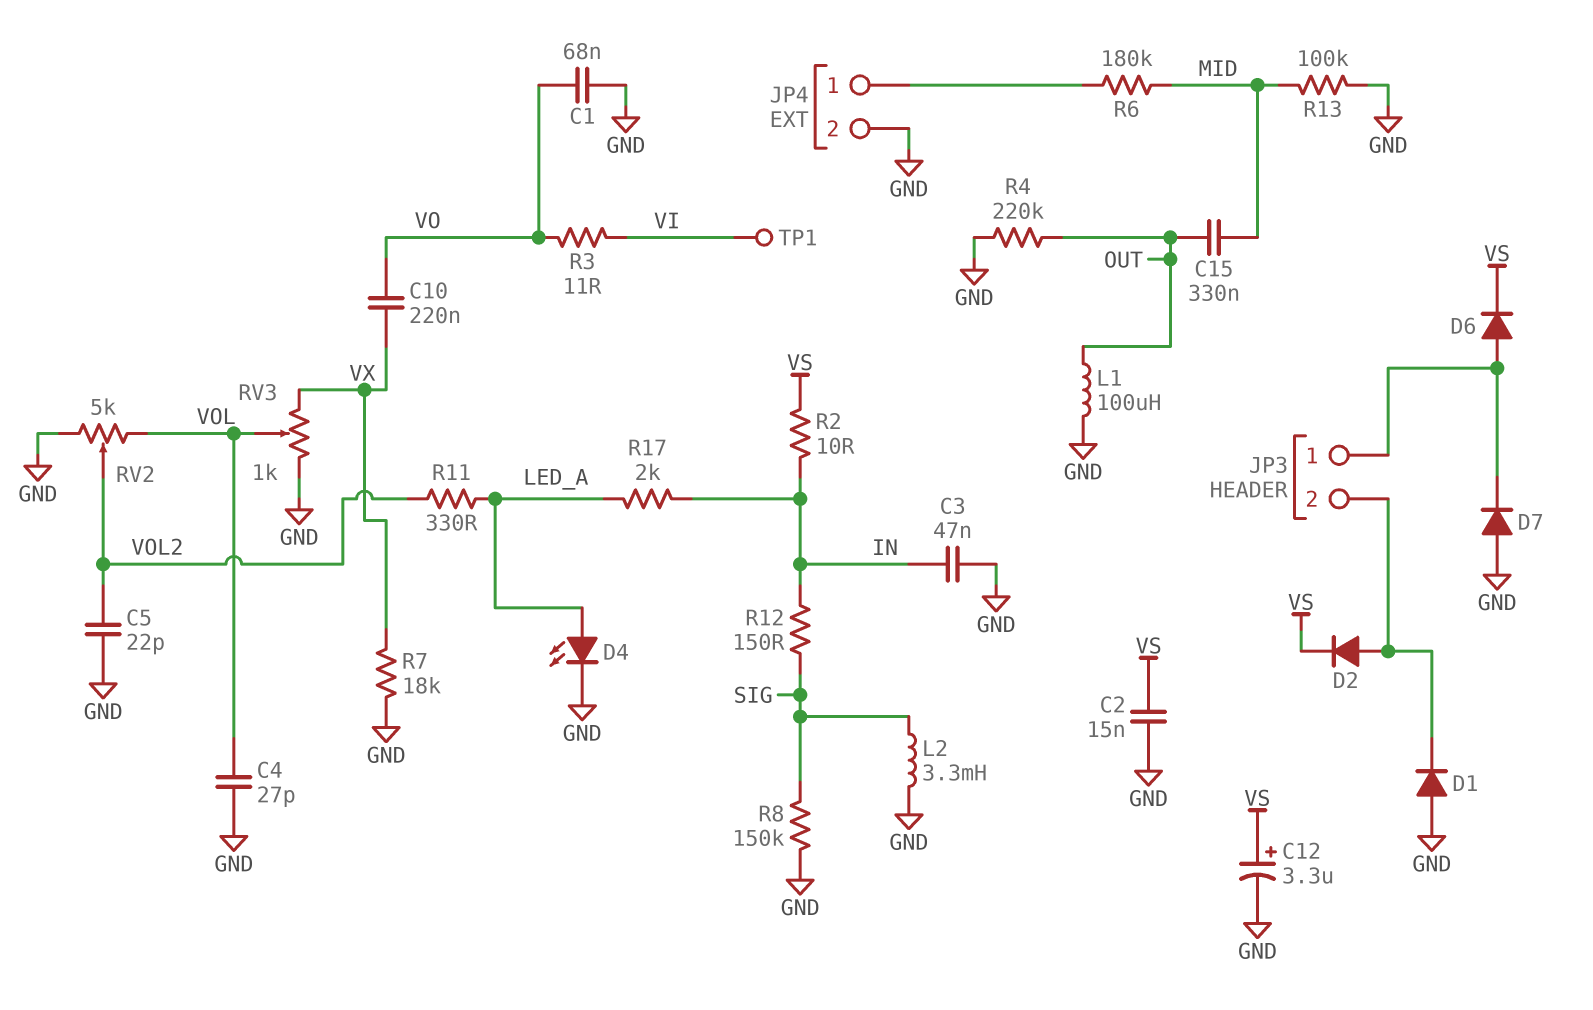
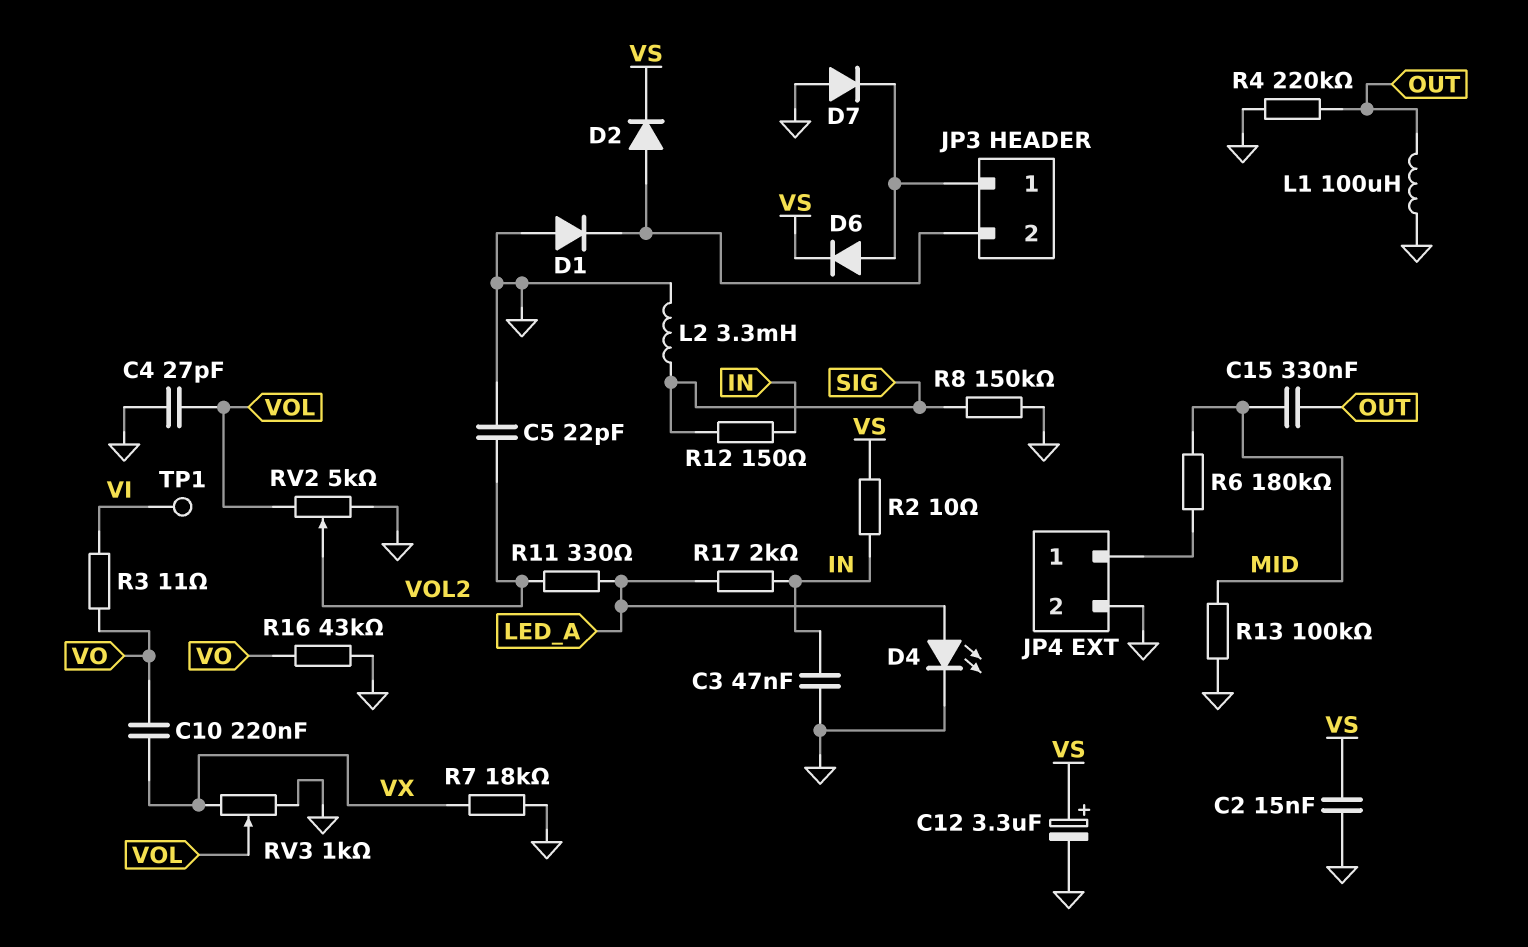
C1: 68nF (GND, VO) -> none
R16: none -> 43k (GND, VO)

